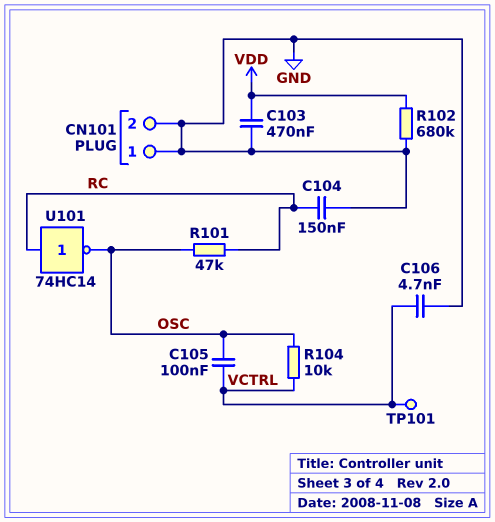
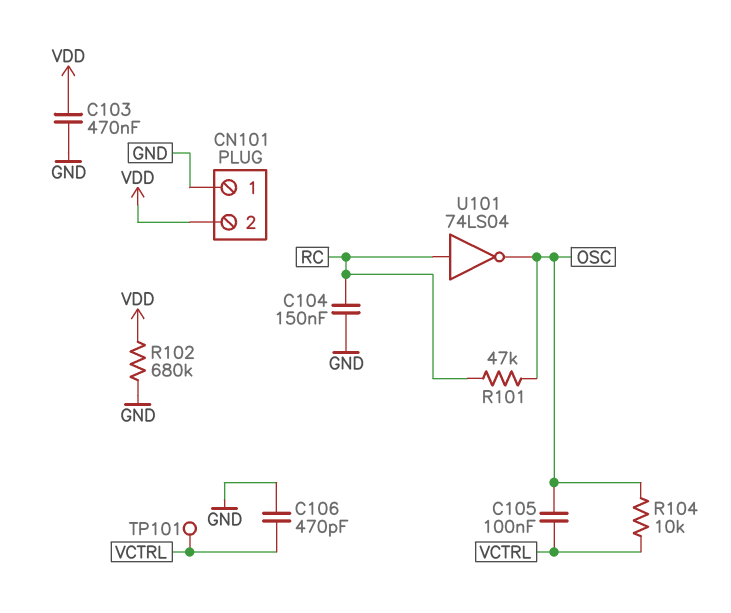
C106: 4.7nF (GND, VCTRL) -> 470pF (GND, VCTRL)
CN101 pin 2: GND -> VDD
U101: NOT 74HC14 (in RC, out OSC) -> NOT 74LS04 (in RC, out OSC)

